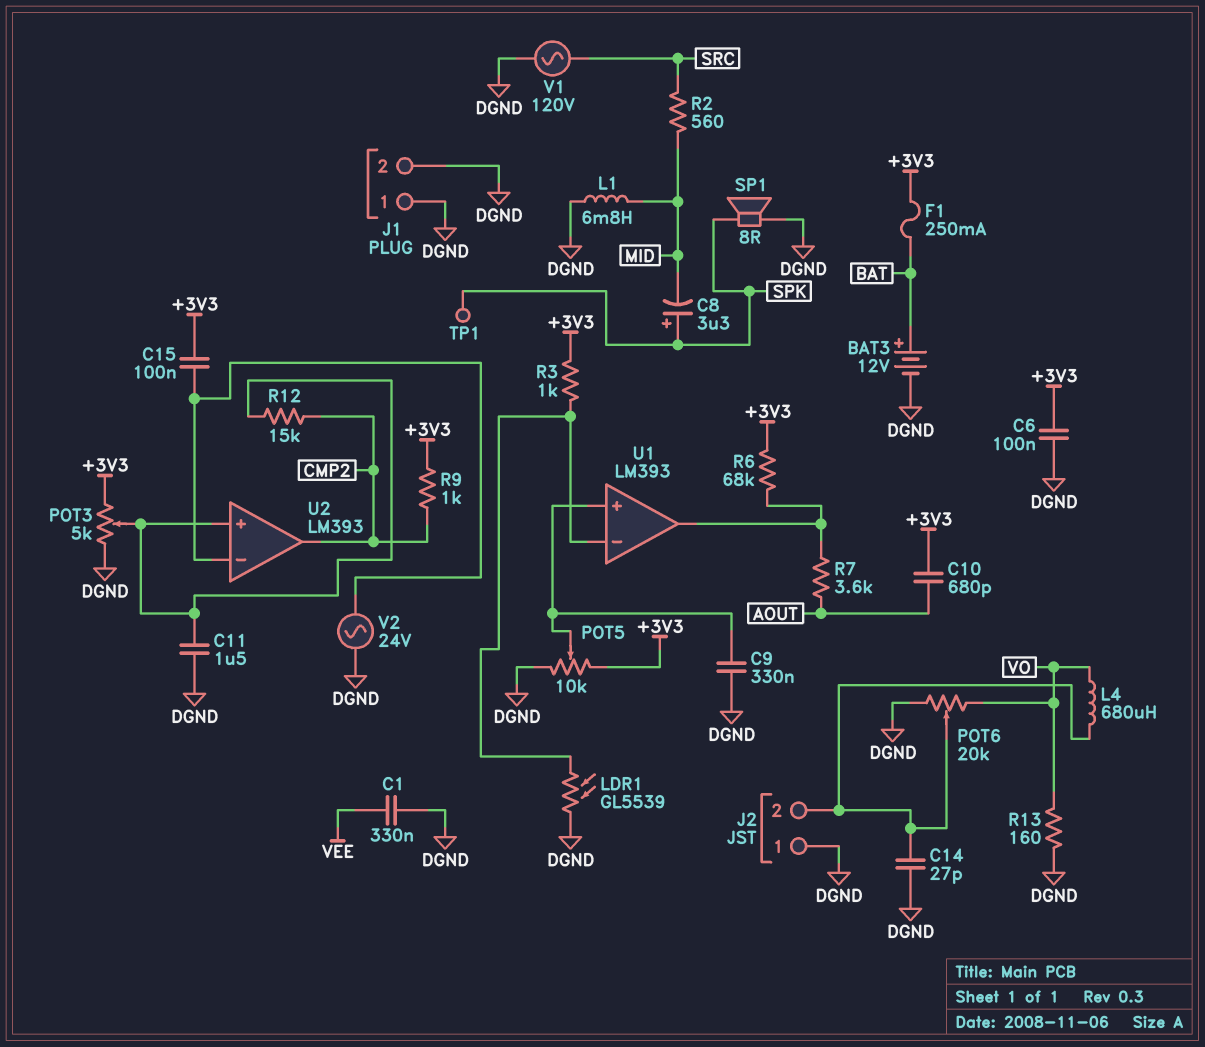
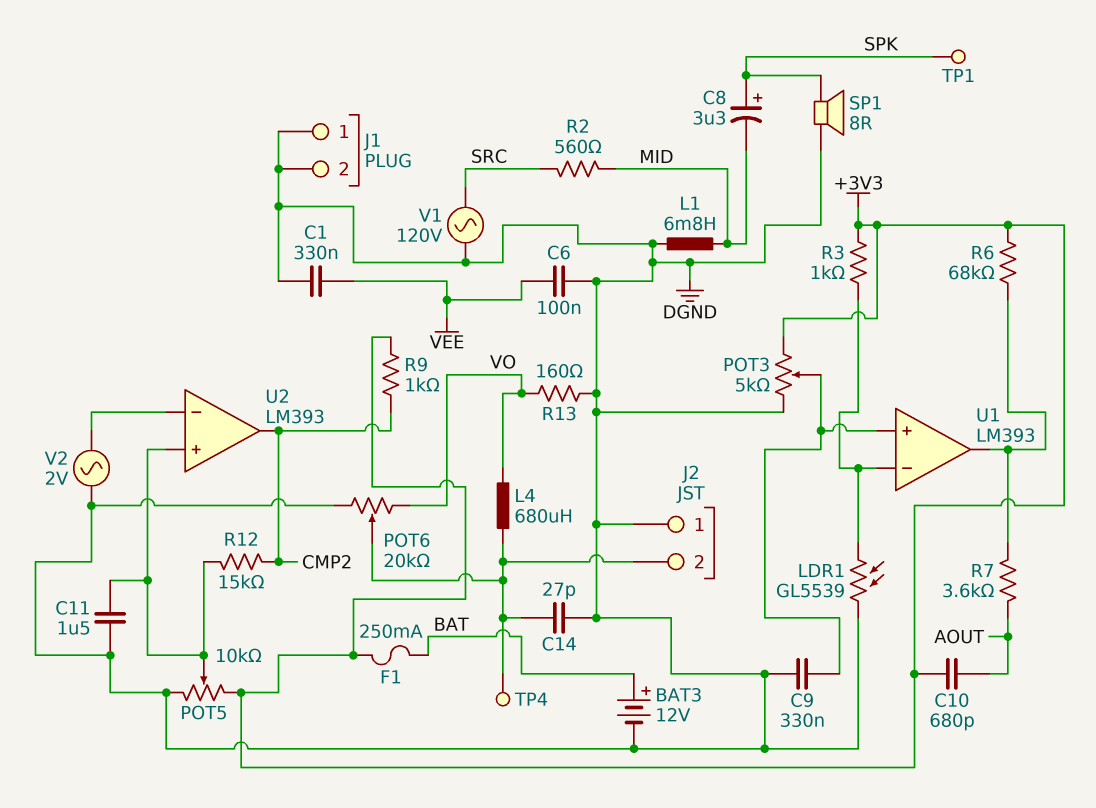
C6: 100nF (+3V3, DGND) -> 100nF (DGND, VEE)
C15: 100nF (+3V3, U2/in-) -> none
POT3: 5k (+3V3, DGND, wiper U2/in+) -> 5k (+3V3, DGND, wiper U1/in+)
POT5: 10k (+3V3, DGND, wiper U1/in+) -> 10k (+3V3, DGND, wiper U2/in+)
TP4: none -> test point (J2/2)
V2: AC 24V (DGND, U2/in-) -> AC 2V (DGND, U2/in-)

